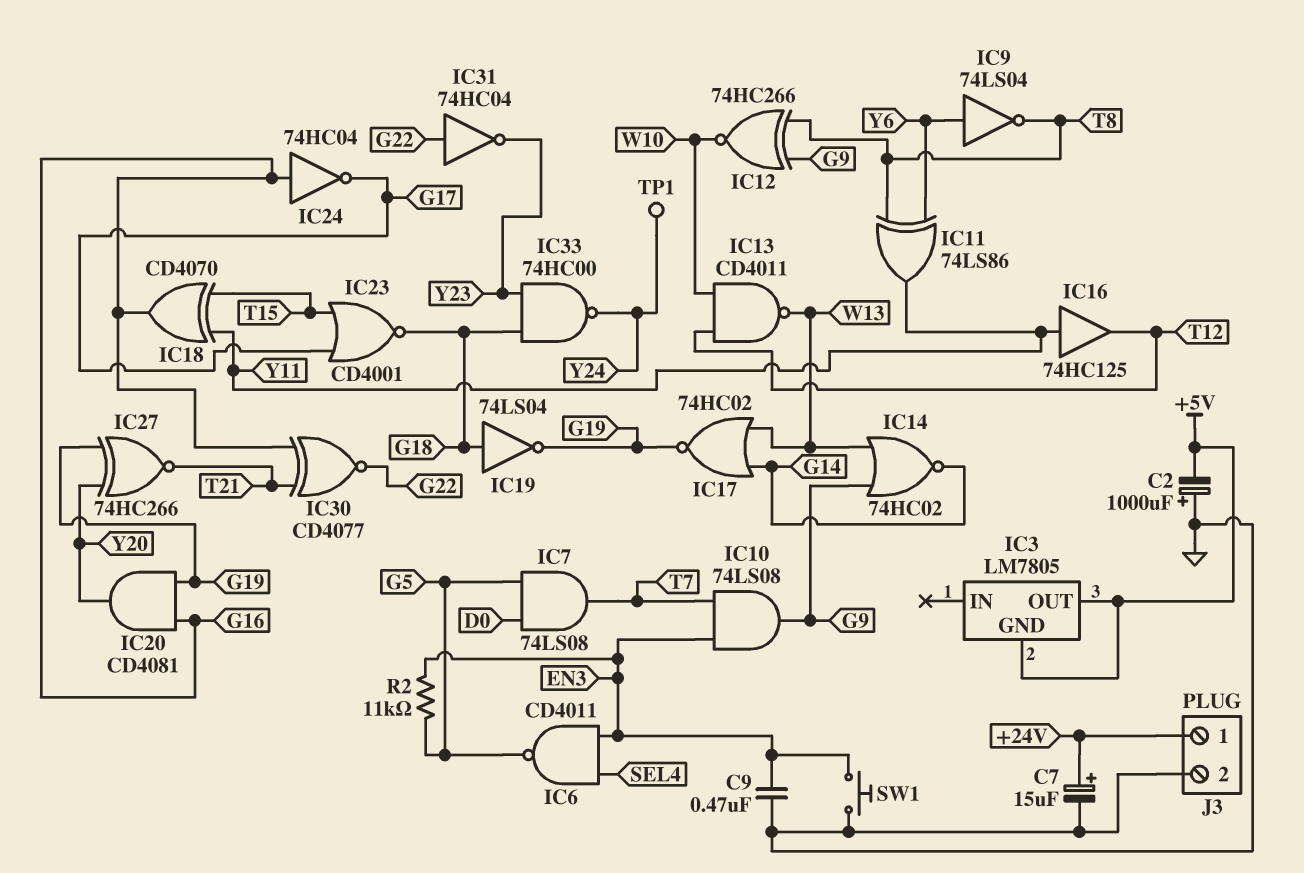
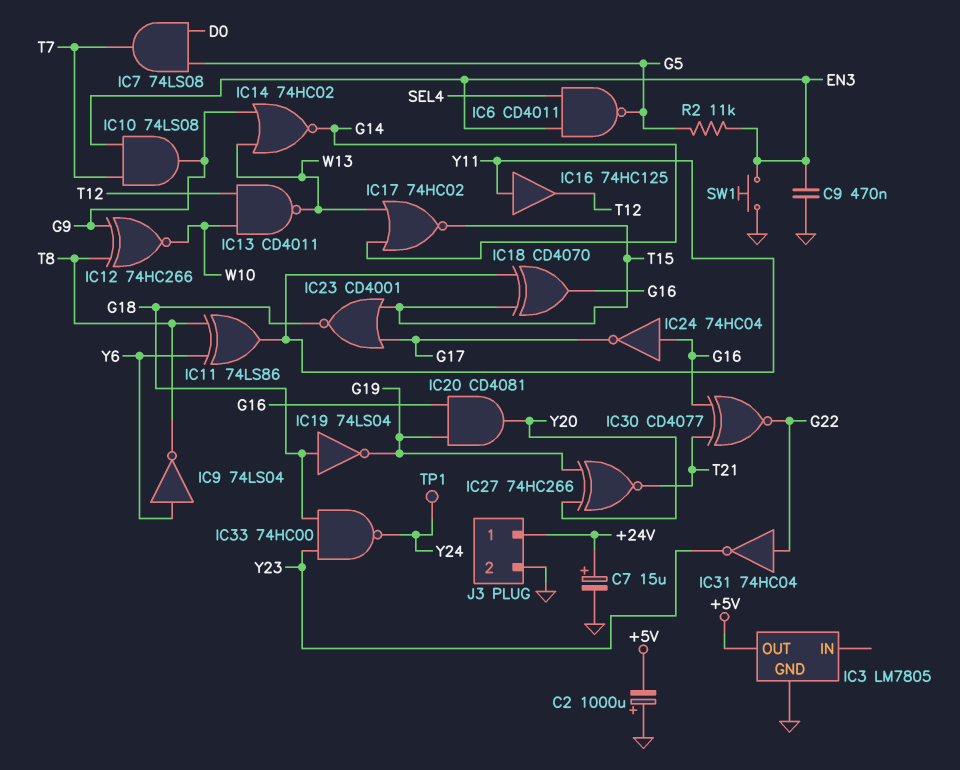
IC3 pin GND: +5V -> GND
IC17: NOR 74HC02 (in G14, in W13, out G19) -> NOR 74HC02 (in G14, in W13, out T15)

